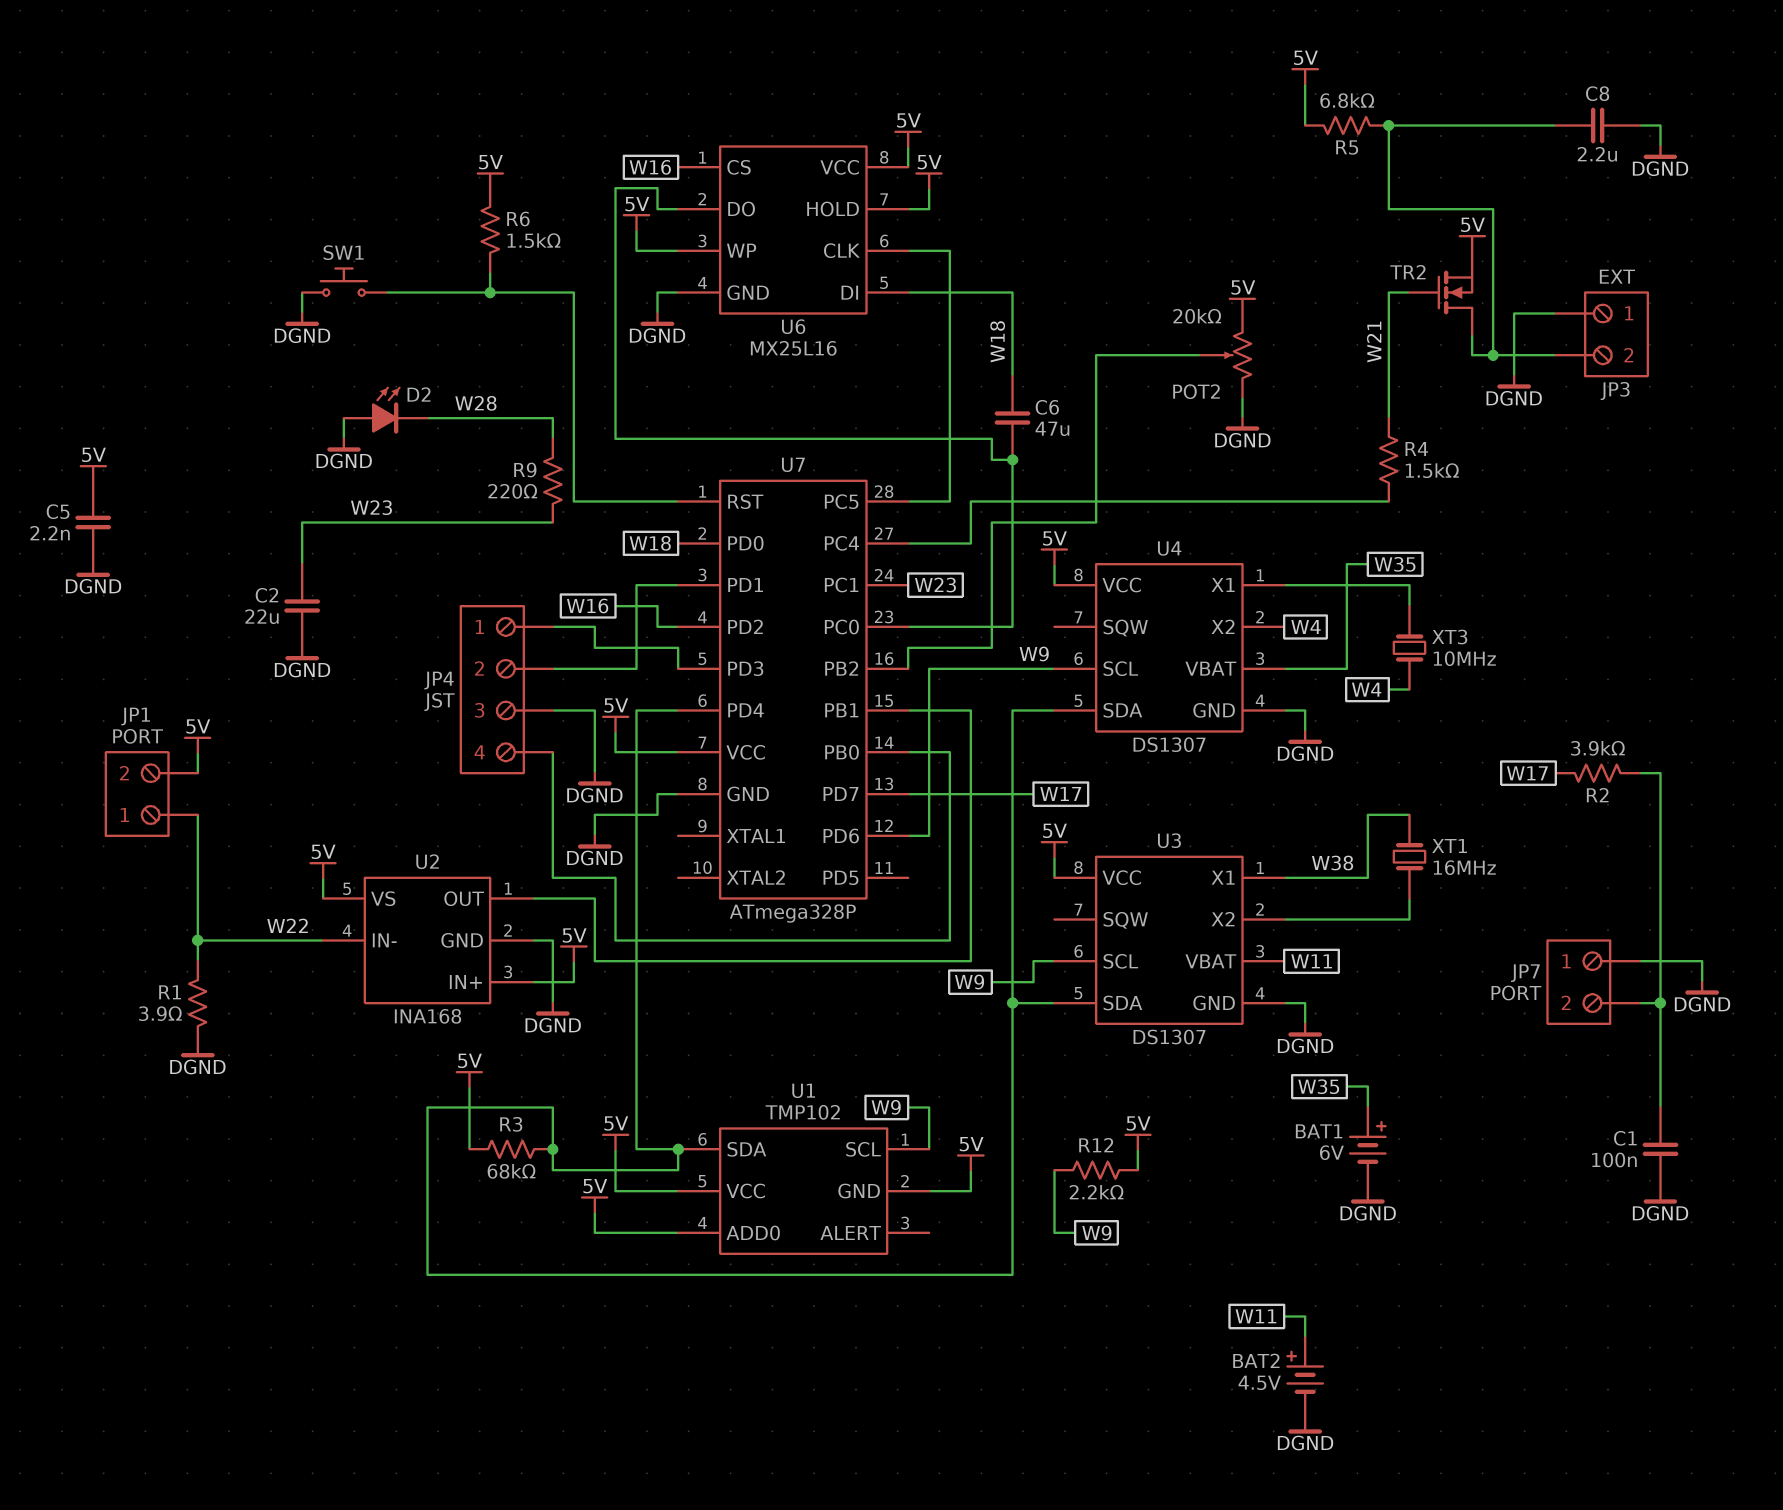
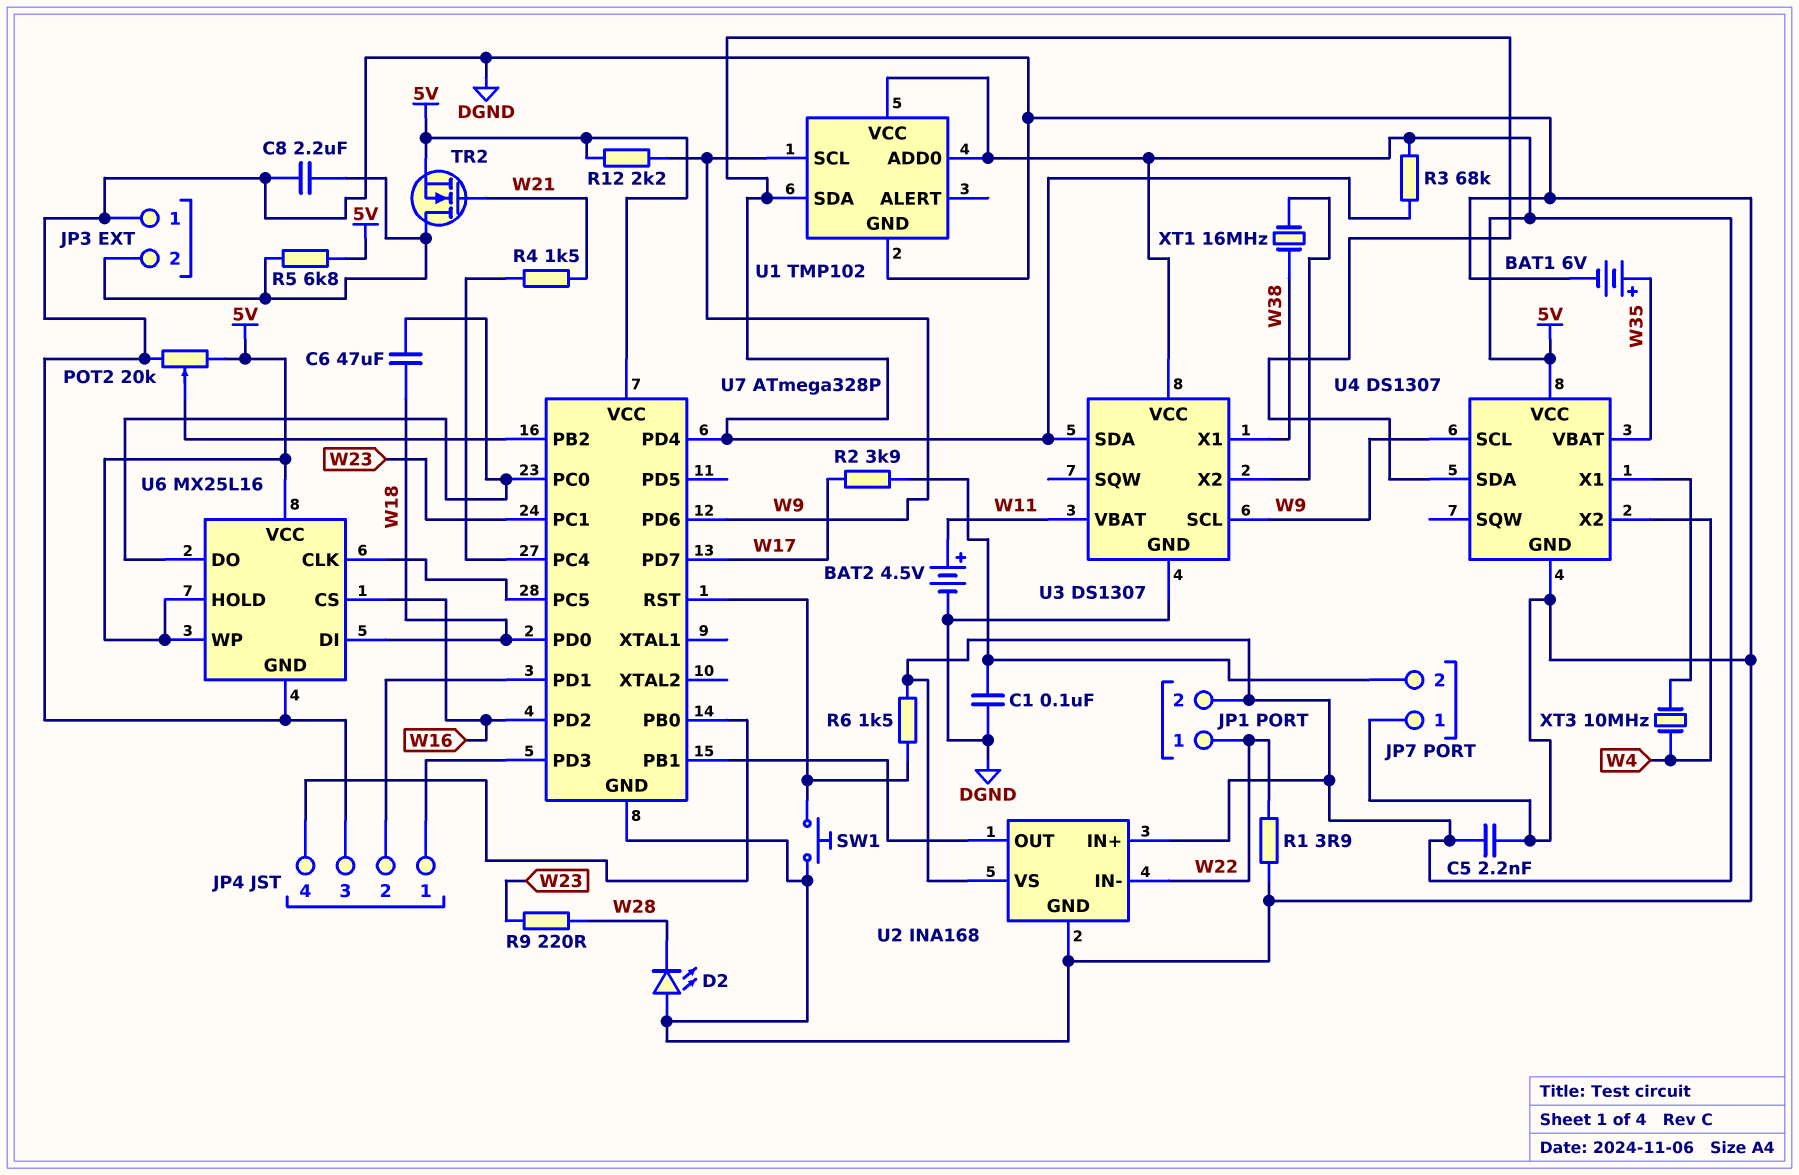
C2: 22uF (DGND, W23) -> none
U1 pin GND: 5V -> DGND

